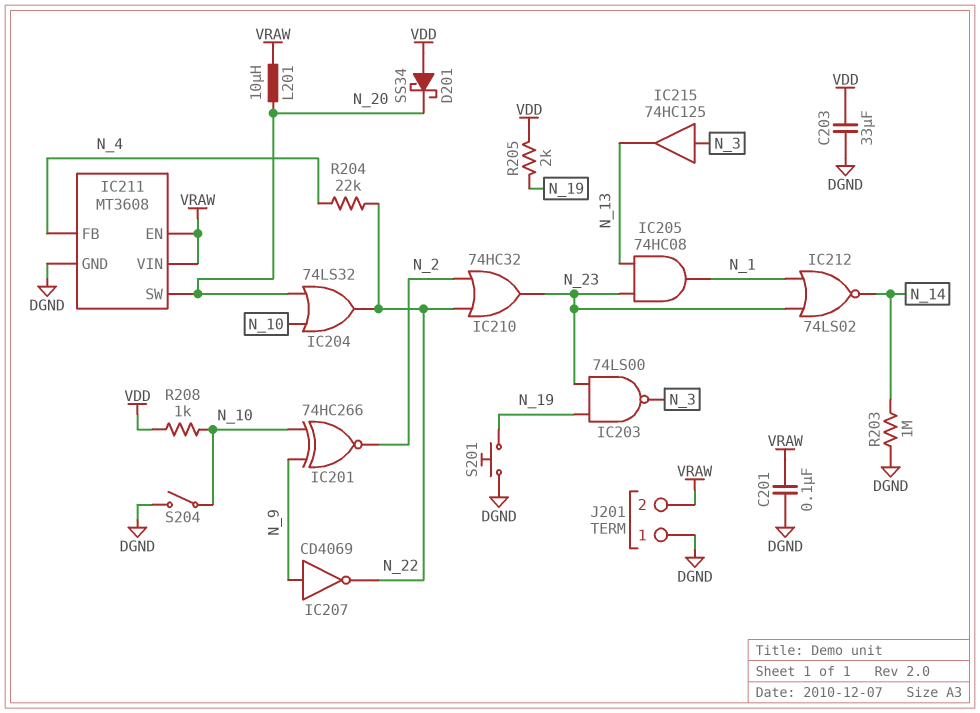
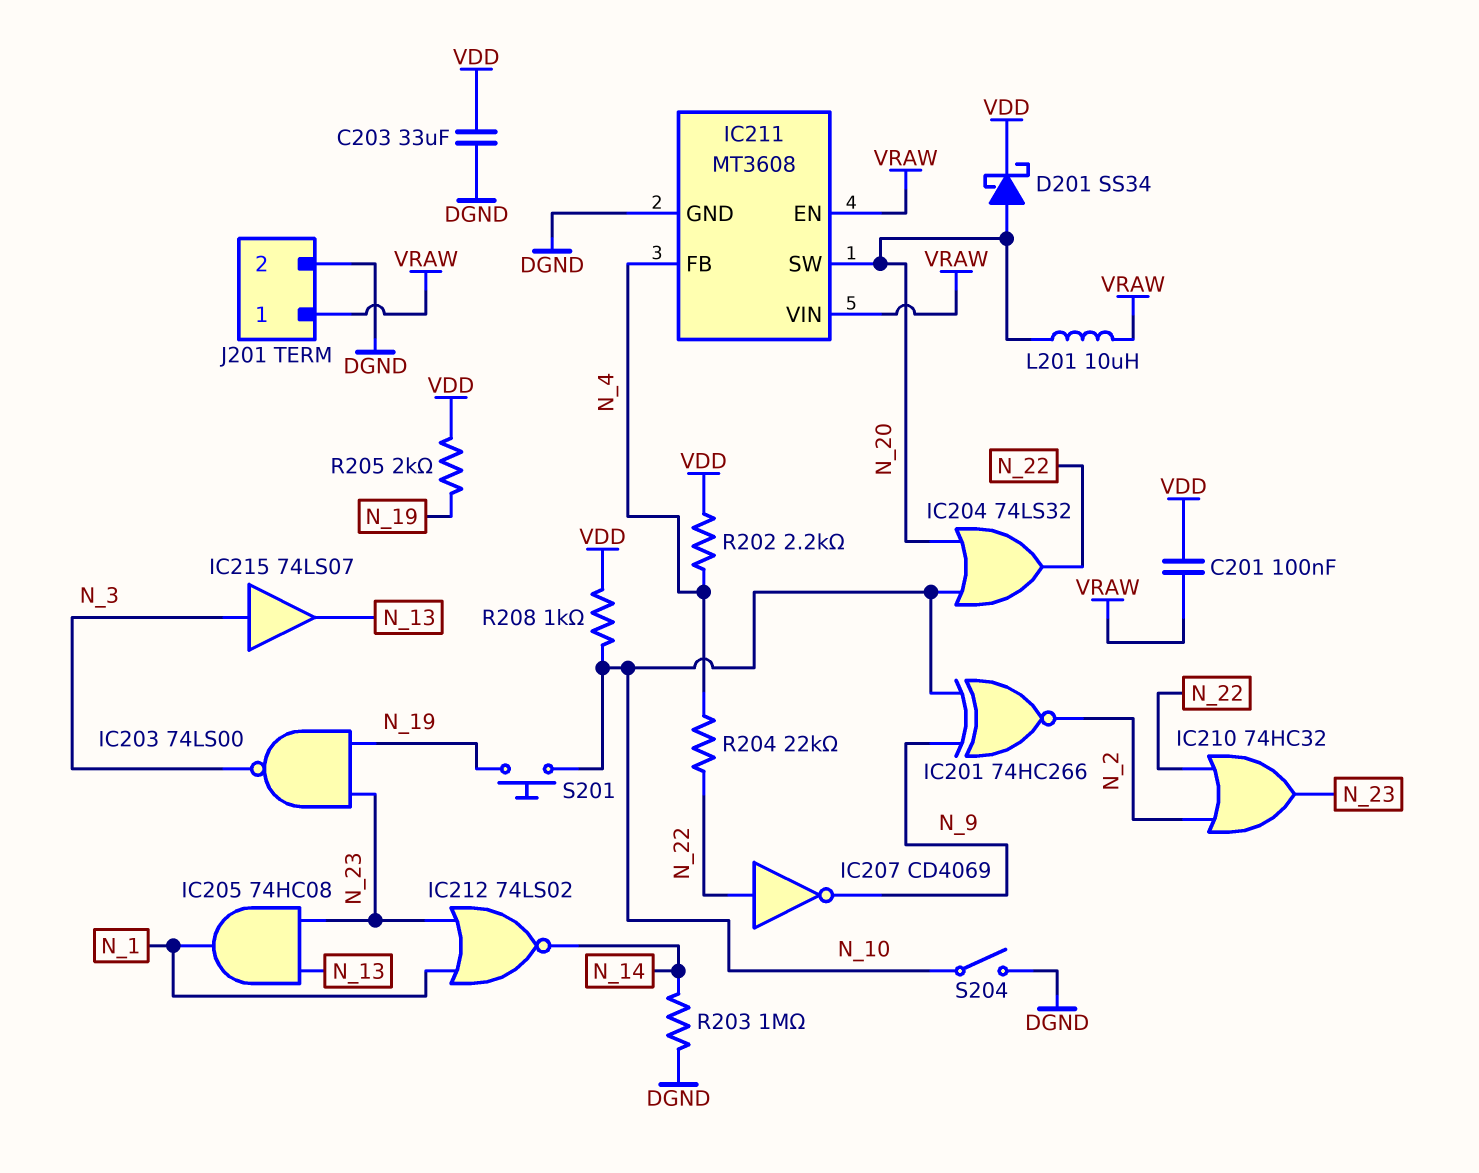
C201: 100nF (DGND, VRAW) -> 100nF (VDD, VRAW)
D201: schottky SS34 (A VDD, K N_20) -> schottky SS34 (A N_20, K VDD)
IC207: NOT CD4069 (in N_9, out N_22) -> NOT CD4069 (in N_22, out N_9)
IC215: buffer 74HC125 (in N_3, out N_13) -> buffer 74LS07 (in N_3, out N_13)
J201 pin 1: DGND -> VRAW
J201 pin 2: VRAW -> DGND
R202: none -> 2.2k (N_4, VDD)
S201: button (DGND, N_19) -> button (N_10, N_19)

